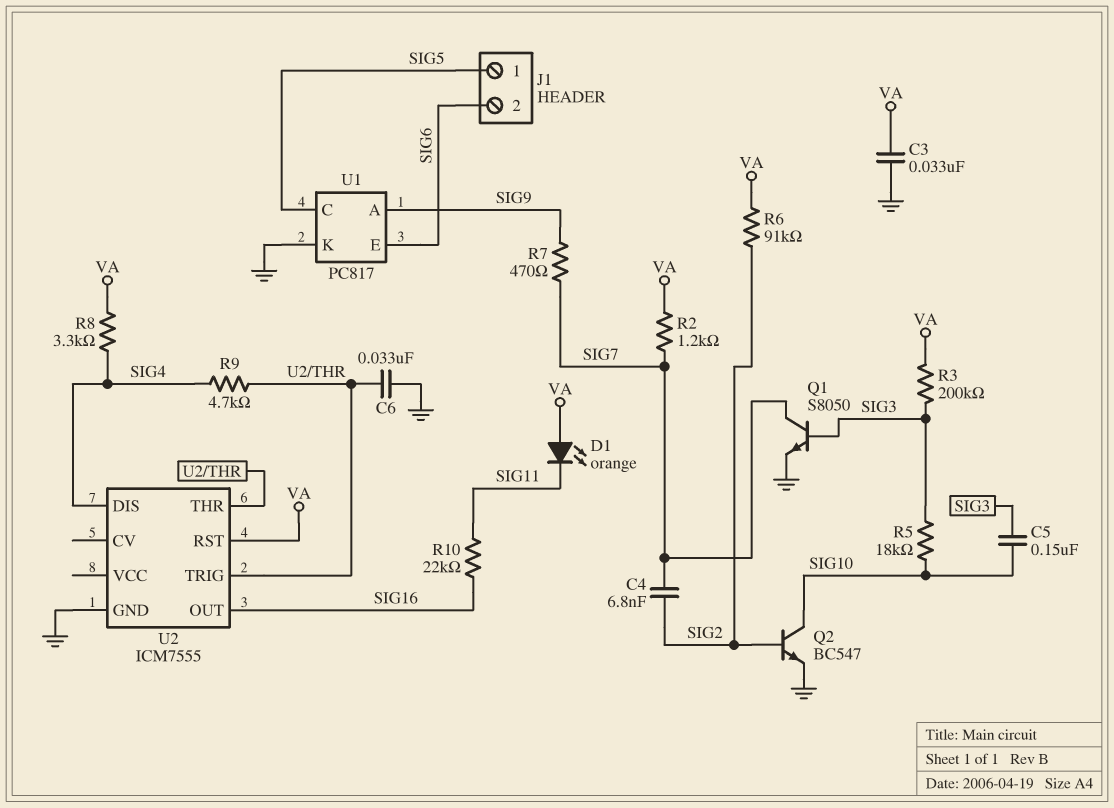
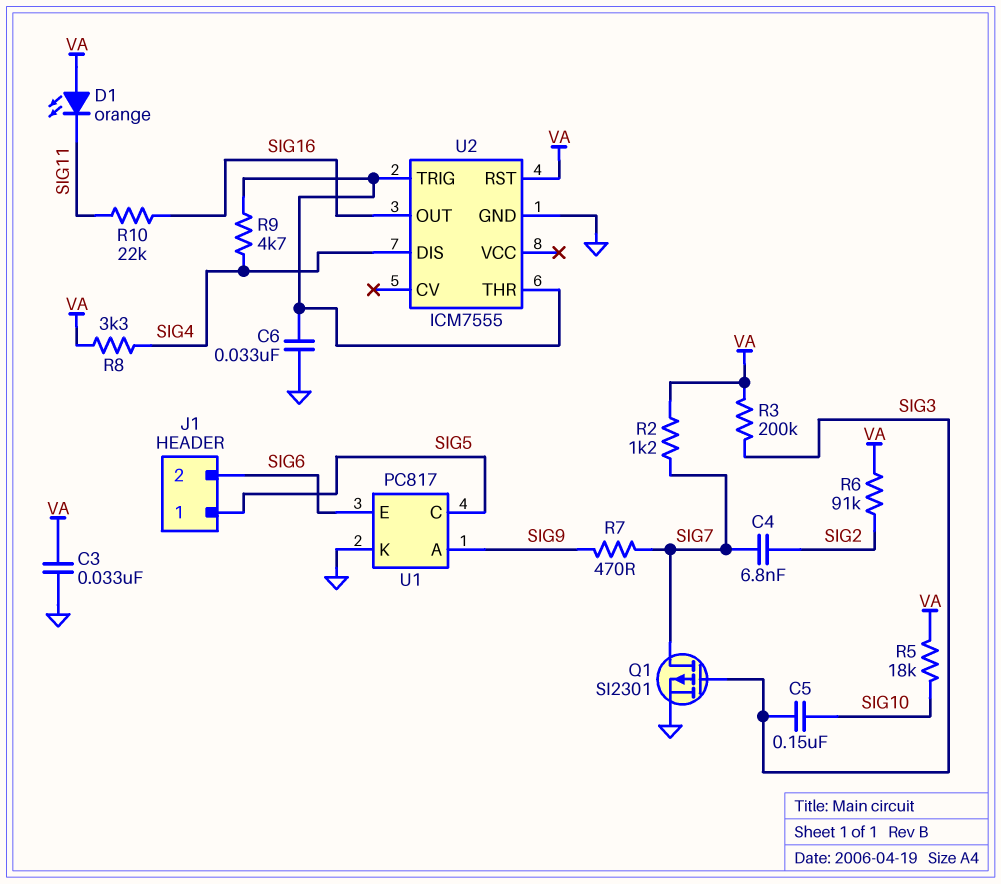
Q1: NPN S8050 (B SIG3, C SIG7, E GND) -> PMOS SI2301 (G SIG3, D SIG7, S GND)
Q2: NPN BC547 (B SIG2, C SIG10, E GND) -> none
R5: 18k (SIG3, SIG10) -> 18k (SIG10, VA)

